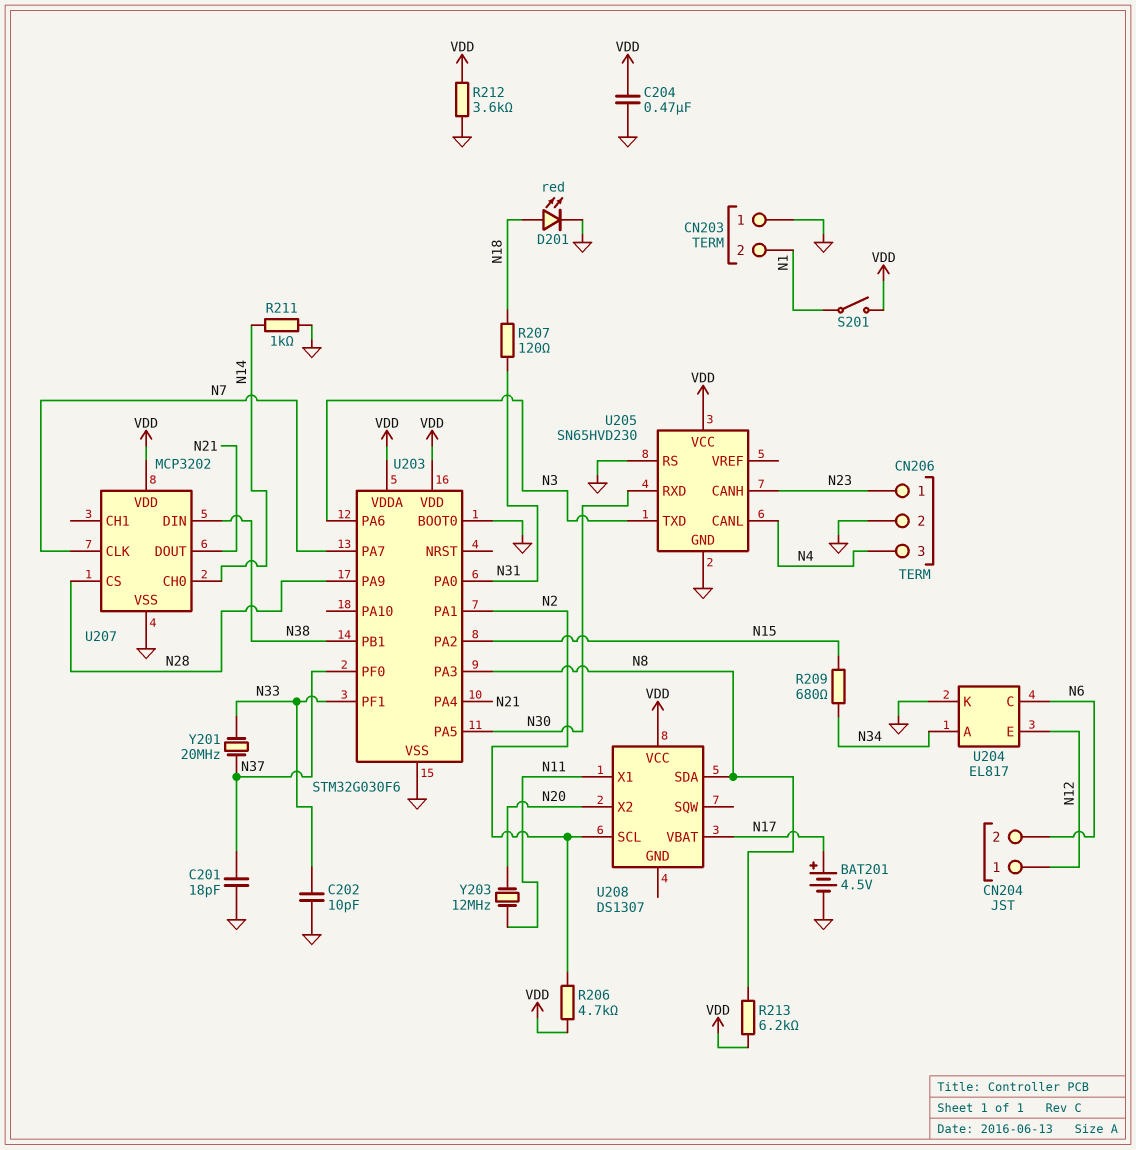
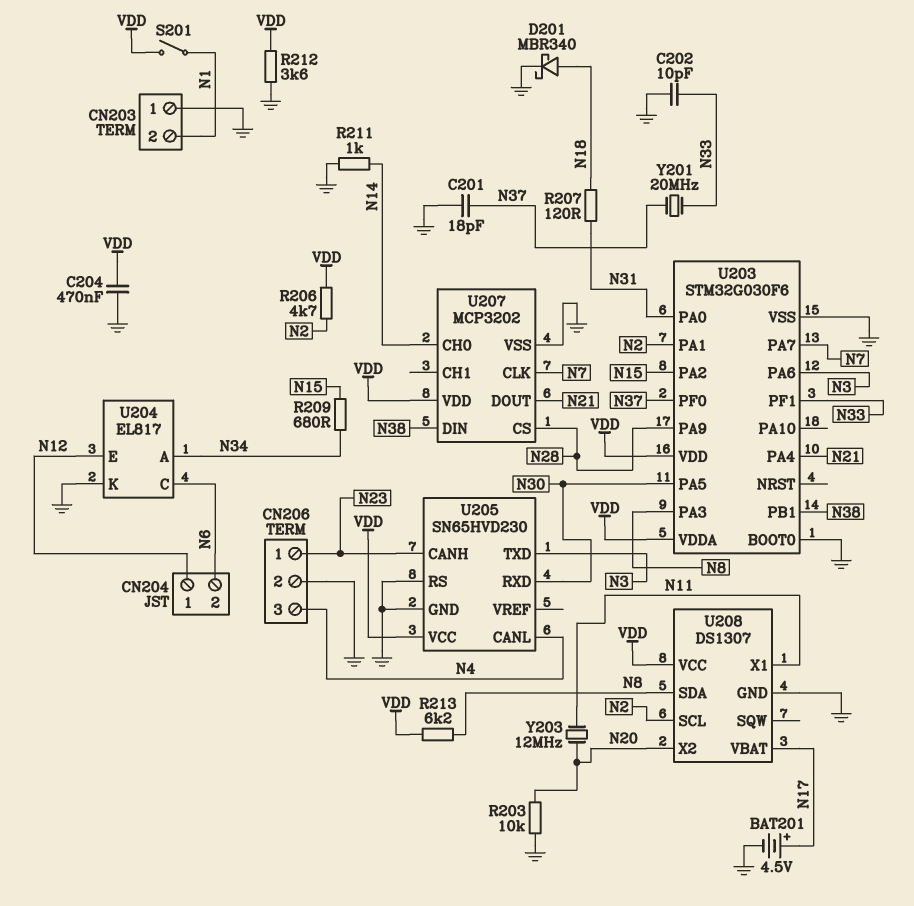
D201: LED red (A N18, K GND) -> schottky MBR340 (A N18, K GND)
R203: none -> 10k (GND, N20)
U208 pin GND: none -> GND

